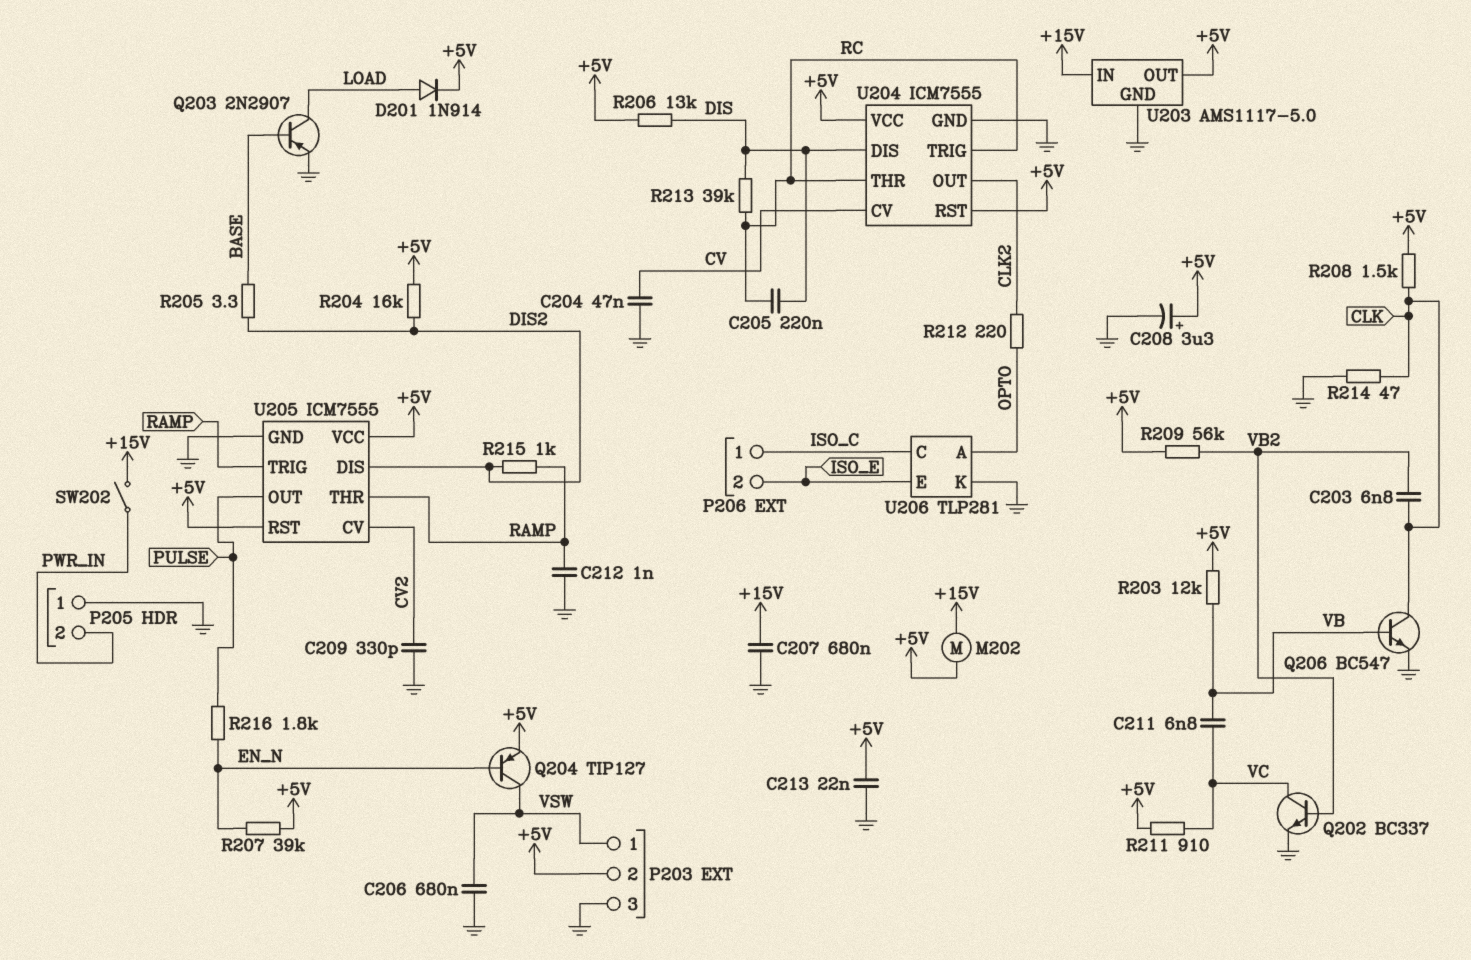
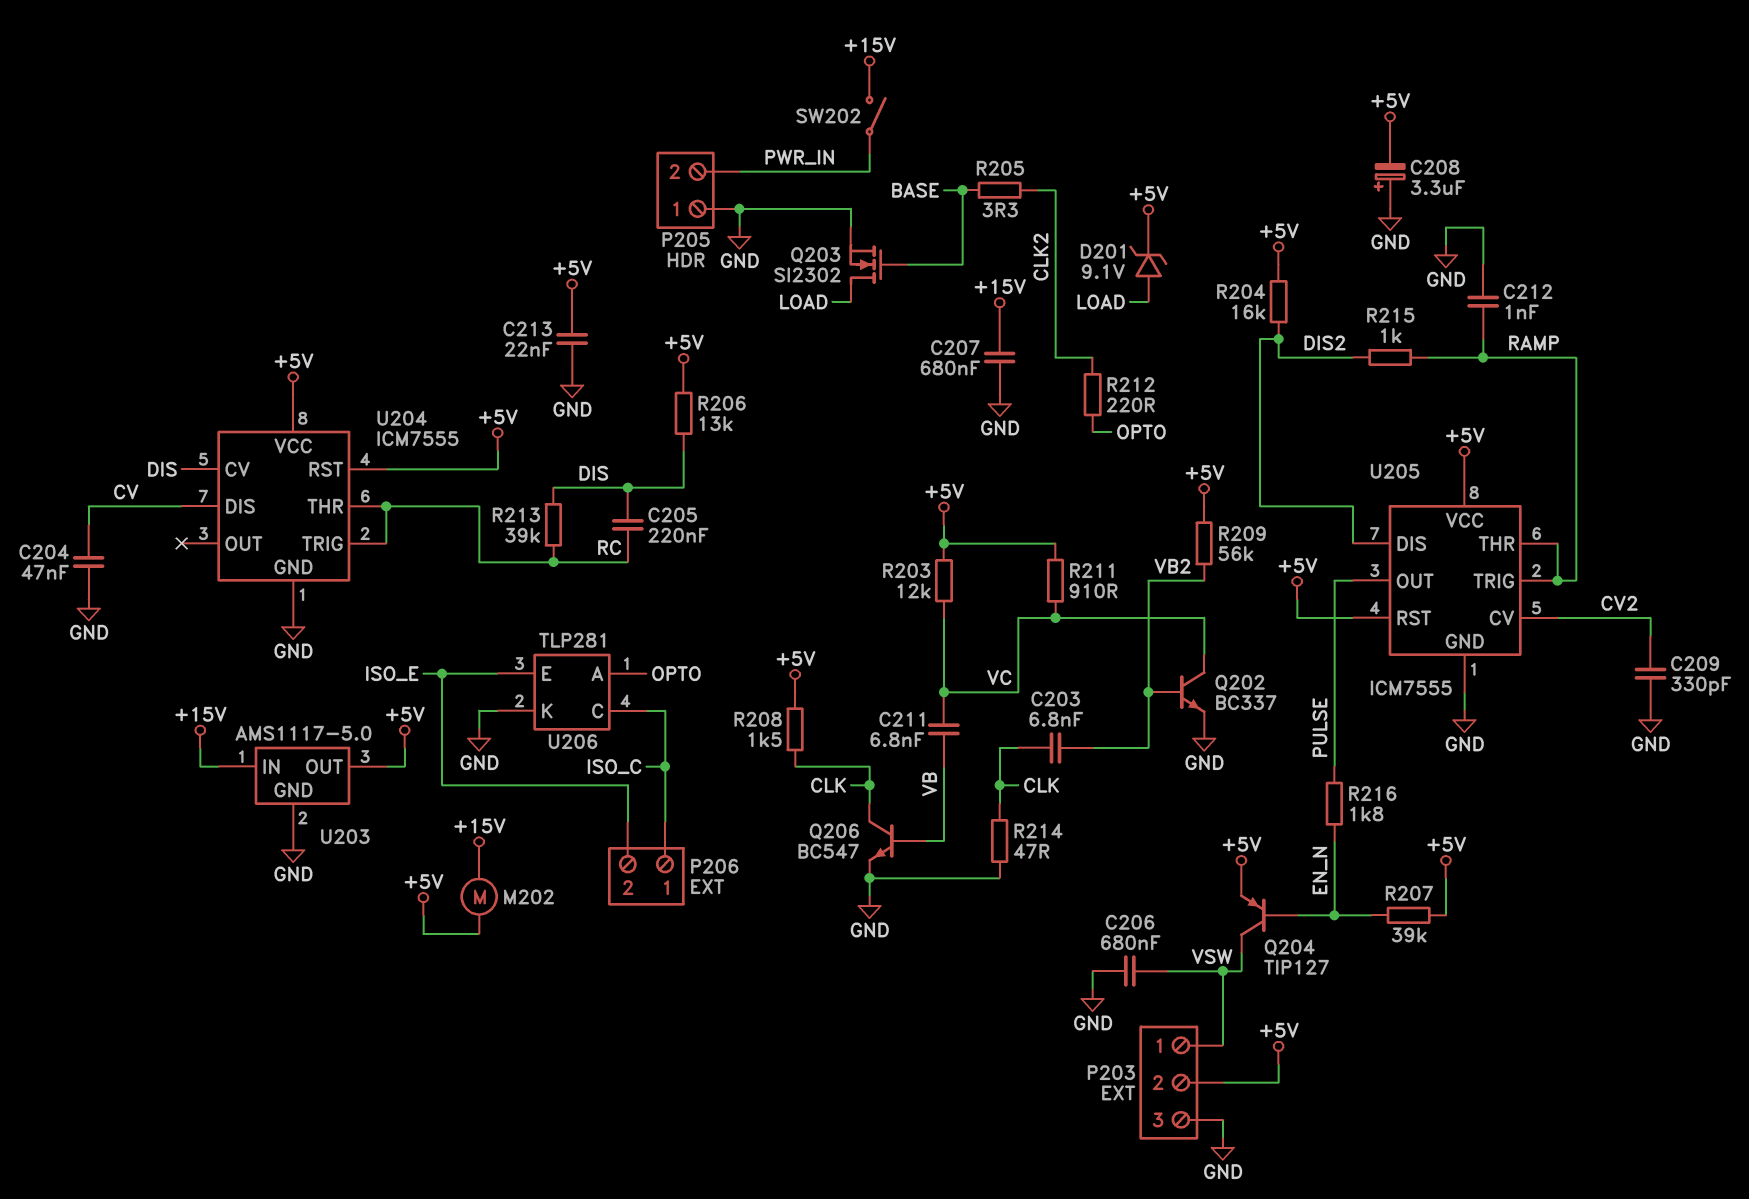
C208: 3.3uF (plus +5V, minus GND) -> 3.3uF (plus GND, minus +5V)
D201: diode 1N914 (A LOAD, K +5V) -> zener 9.1V (A LOAD, K +5V)
Q203: PNP 2N2907 (B BASE, C LOAD, E GND) -> NMOS SI2302 (G BASE, D LOAD, S GND)
R203: 12k (+5V, VB) -> 12k (+5V, VC)
R205: 3.3 (BASE, DIS2) -> 3.3 (BASE, CLK2)
U204 pin CV: CV -> DIS
U204 pin DIS: DIS -> CV
U204 pin OUT: CLK2 -> none

